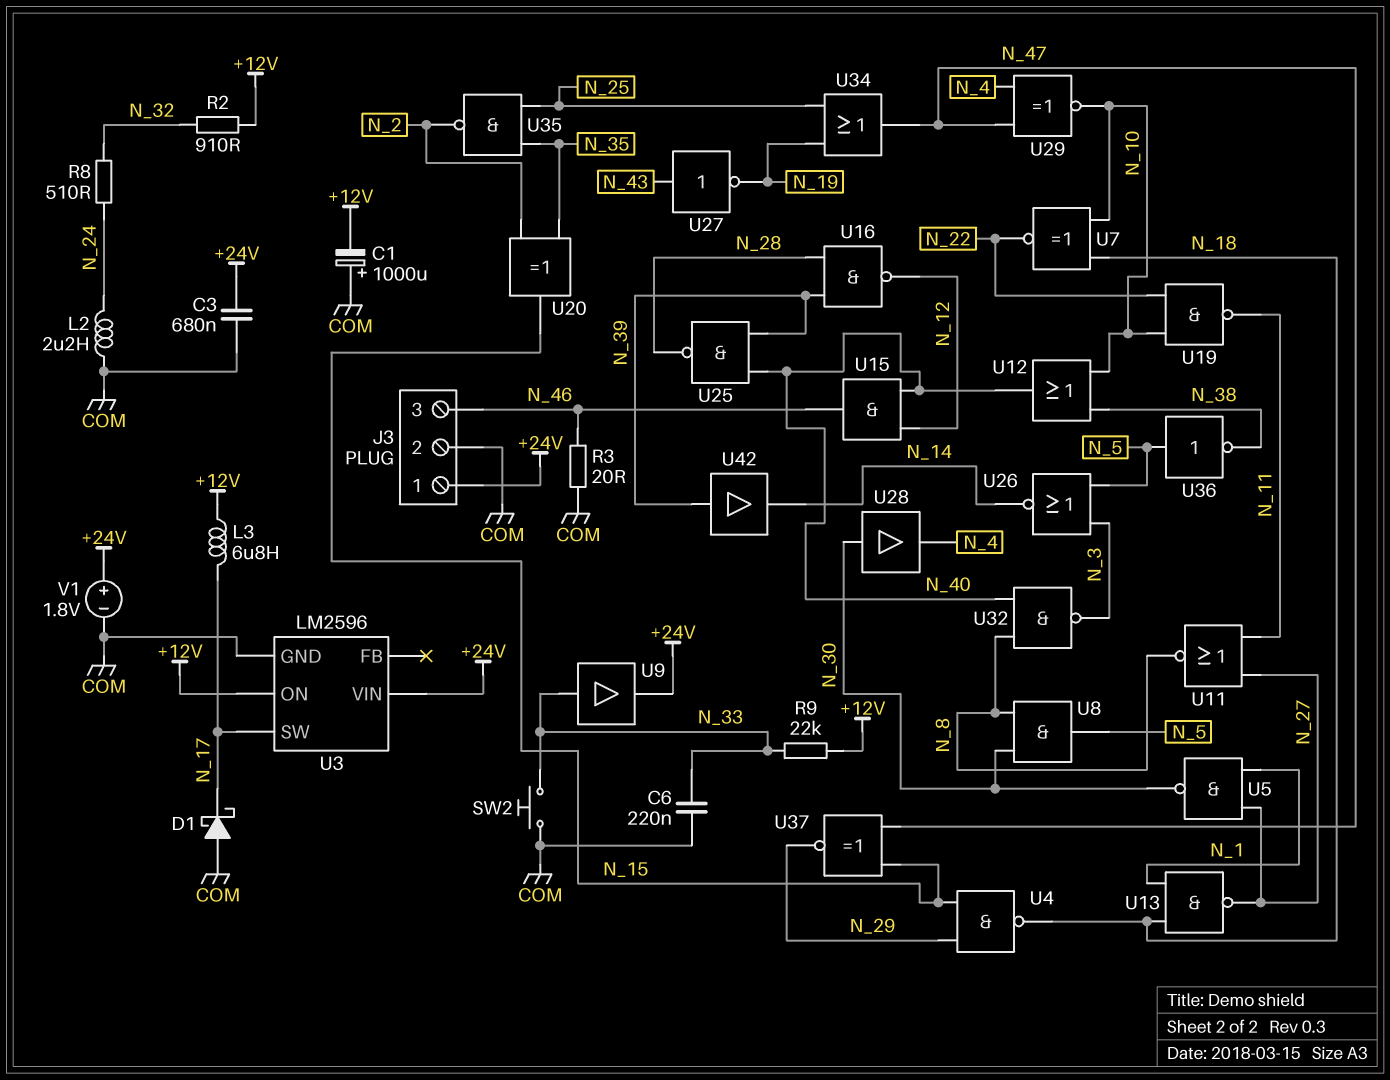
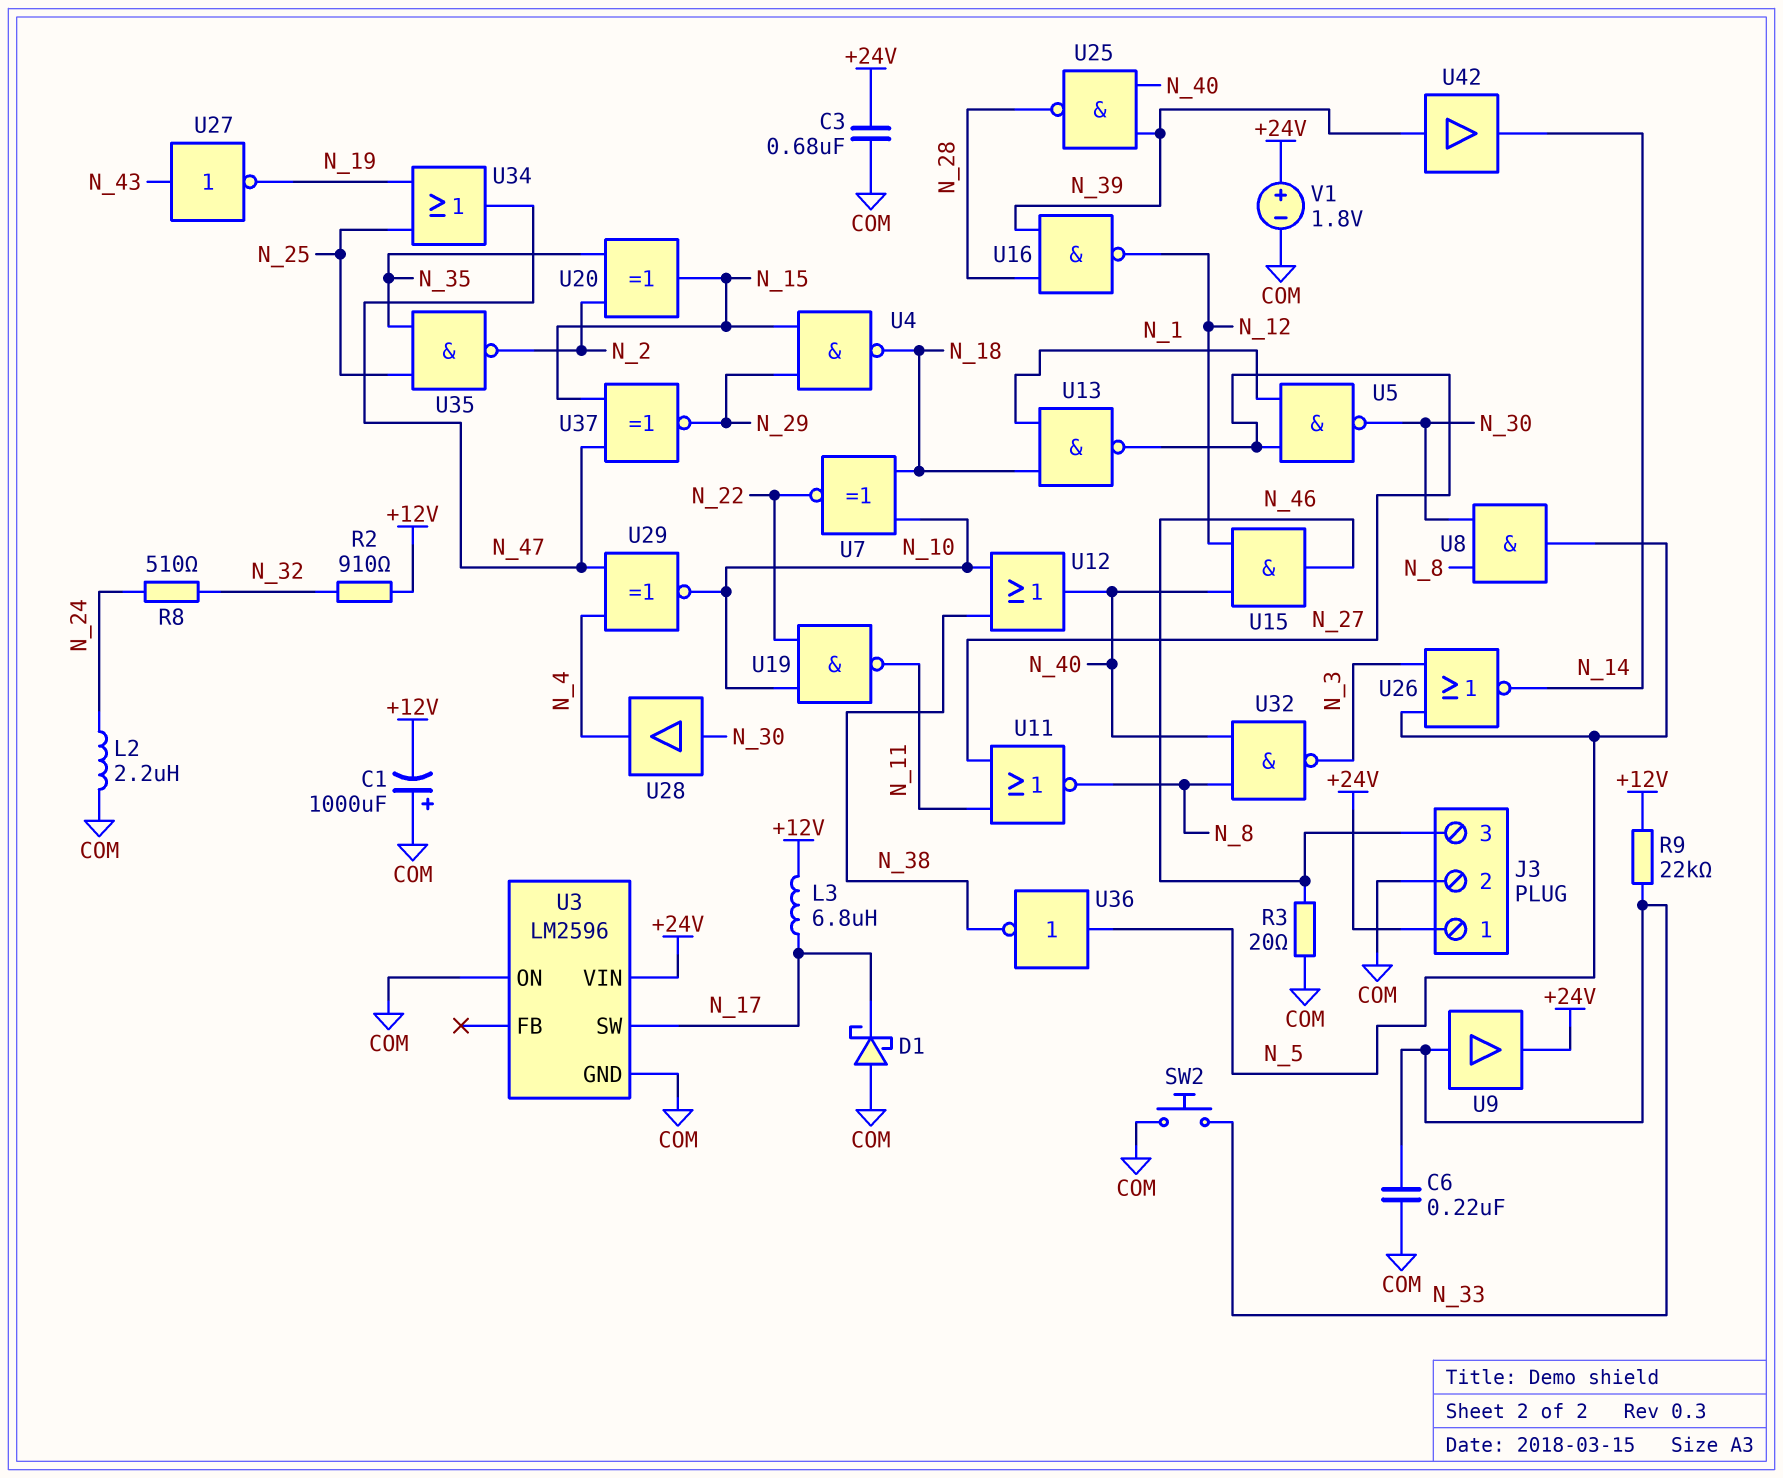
U3 pin ON: +12V -> COM

